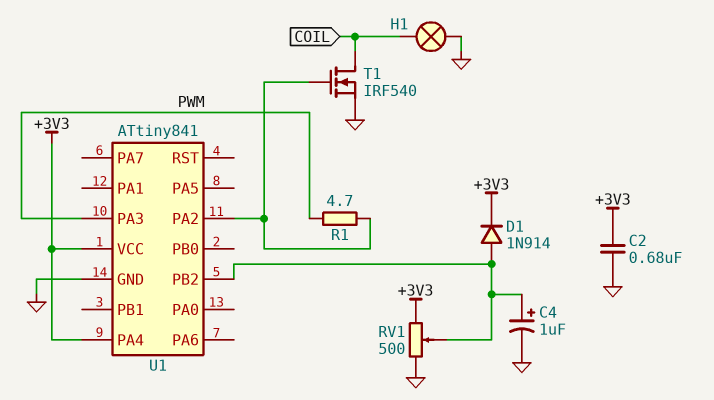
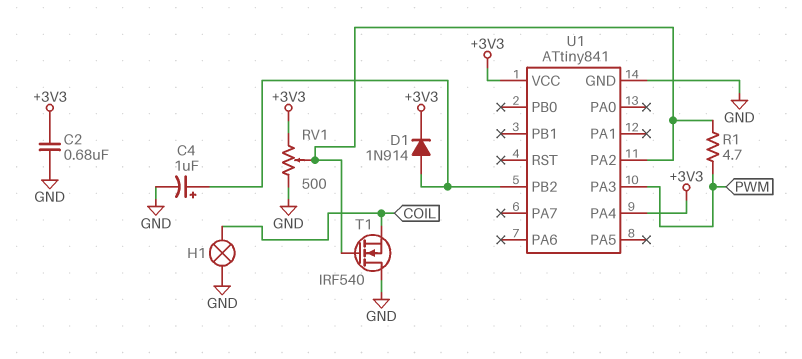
RV1: 500 (+3V3, GND, wiper U1/PB2) -> 500 (+3V3, GND, wiper U1/PA2)
T1: NMOS IRF540 (G U1/PA2, D COIL, S GND) -> NMOS IRF540 (G U1/PA2, D GND, S COIL)

